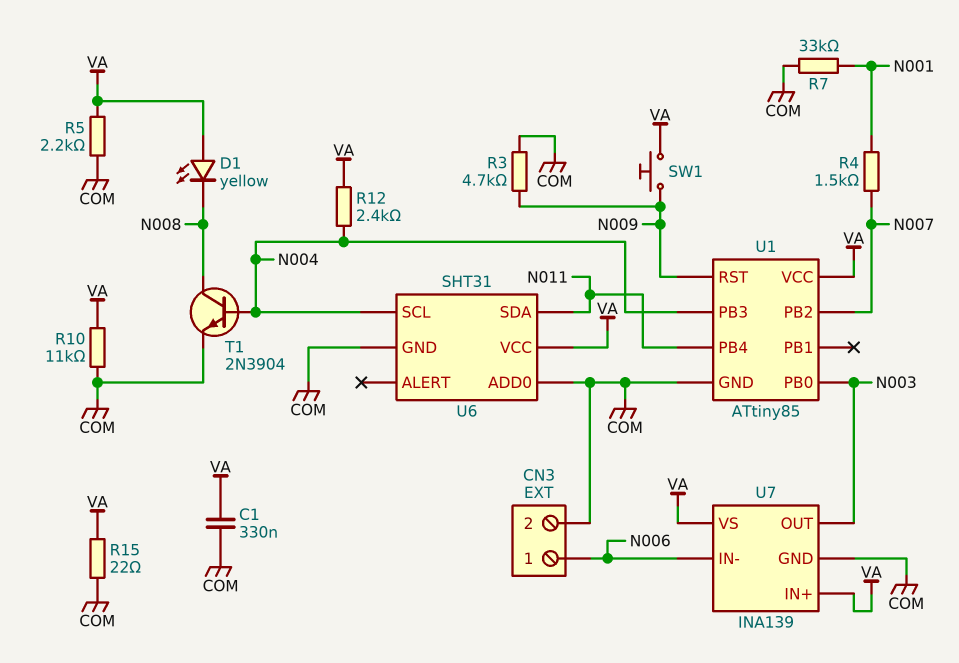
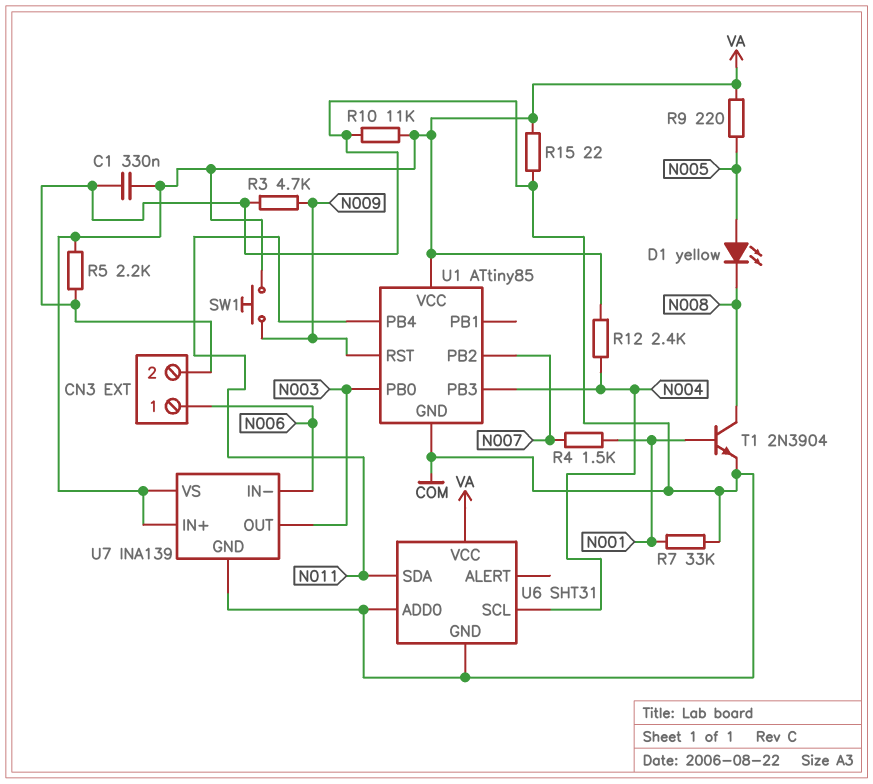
D1: LED yellow (A VA, K N008) -> LED yellow (A N005, K N008)
R9: none -> 220 (N005, VA)
T1: NPN 2N3904 (B N004, C N008, E COM) -> NPN 2N3904 (B N001, C N008, E COM)

